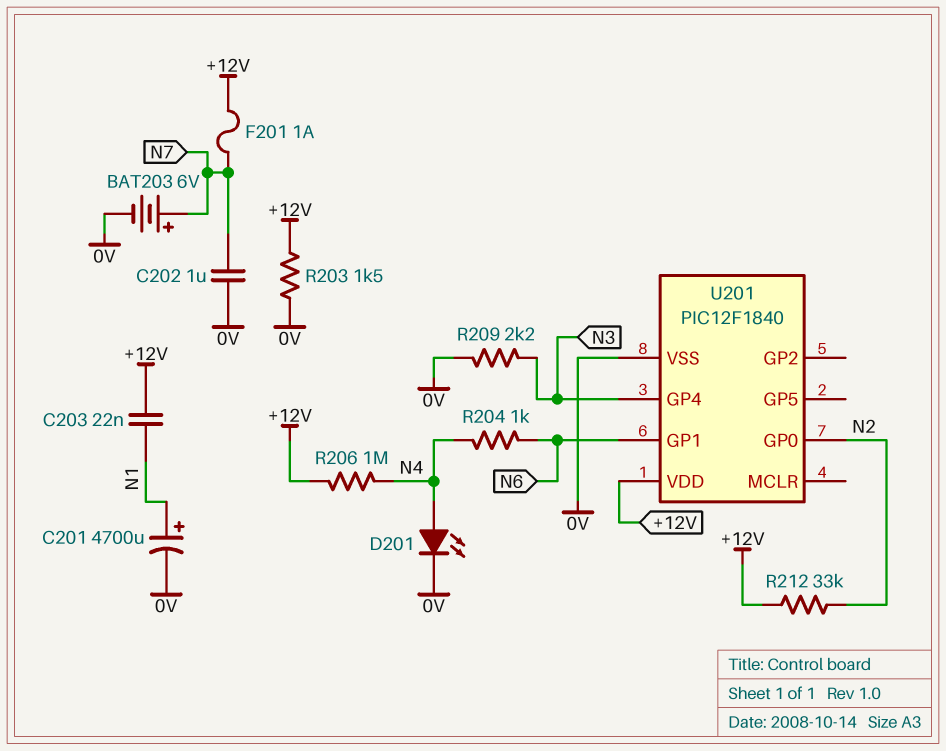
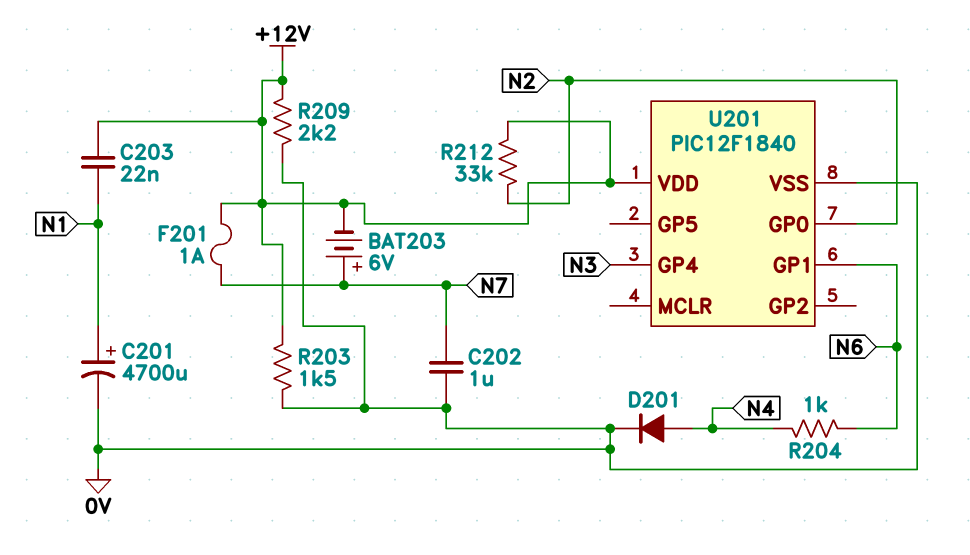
BAT203: 6V (plus N7, minus 0V) -> 6V (plus N7, minus +12V)
D201: LED (A N4, K 0V) -> diode (A N4, K 0V)
R206: 1M (+12V, N4) -> none
R209: 2.2k (0V, N3) -> 2.2k (+12V, 0V)

